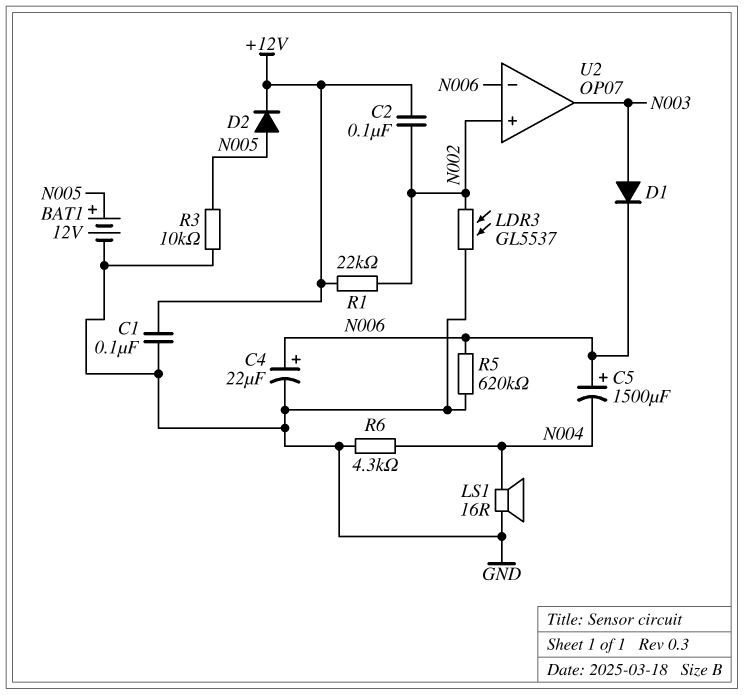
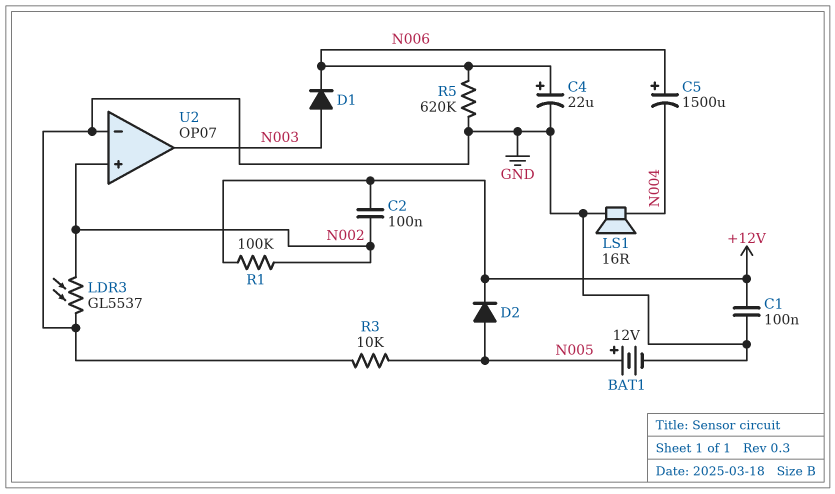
R1: 22k (+12V, N002) -> 100k (+12V, N002)
R6: 4.3k (GND, N004) -> none
U2 pin in-: N006 -> GND

